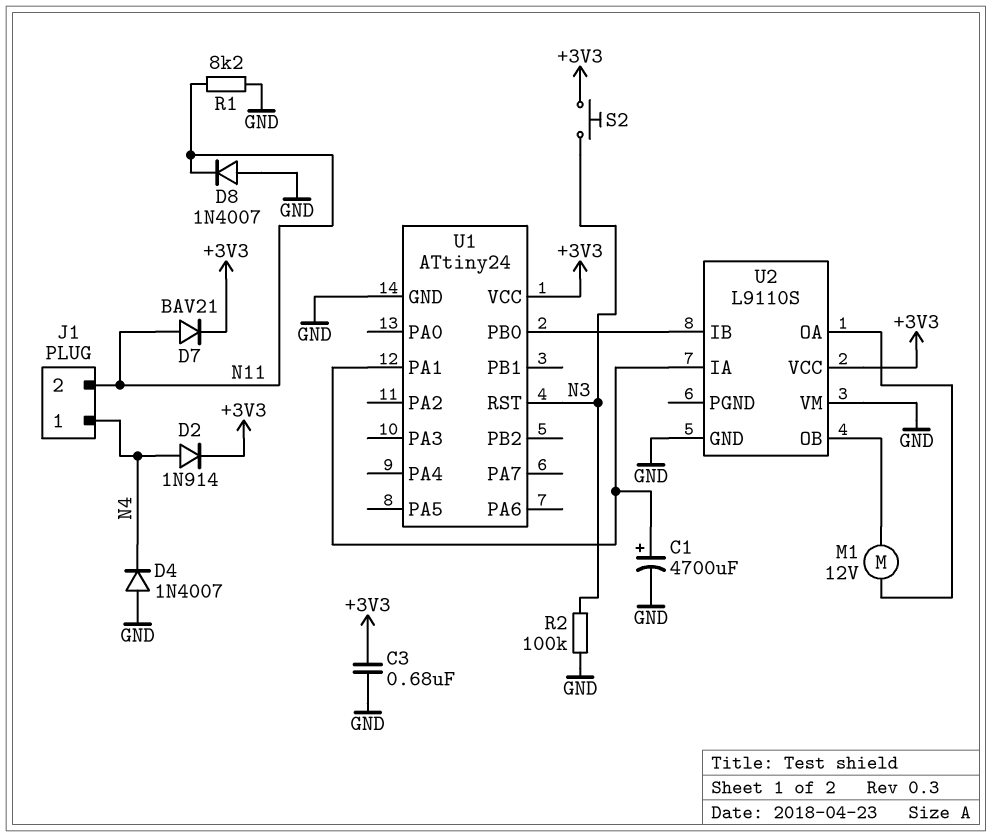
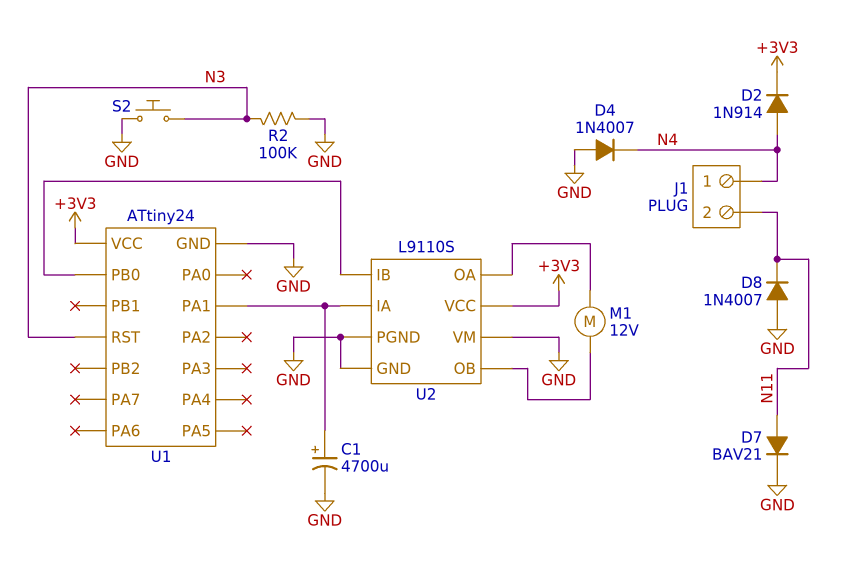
C3: 680nF (+3V3, GND) -> none
D7: diode BAV21 (A N11, K +3V3) -> diode BAV21 (A N11, K GND)
R1: 8.2k (GND, N11) -> none
S2: button (+3V3, N3) -> button (GND, N3)
U2 pin PGND: none -> GND

